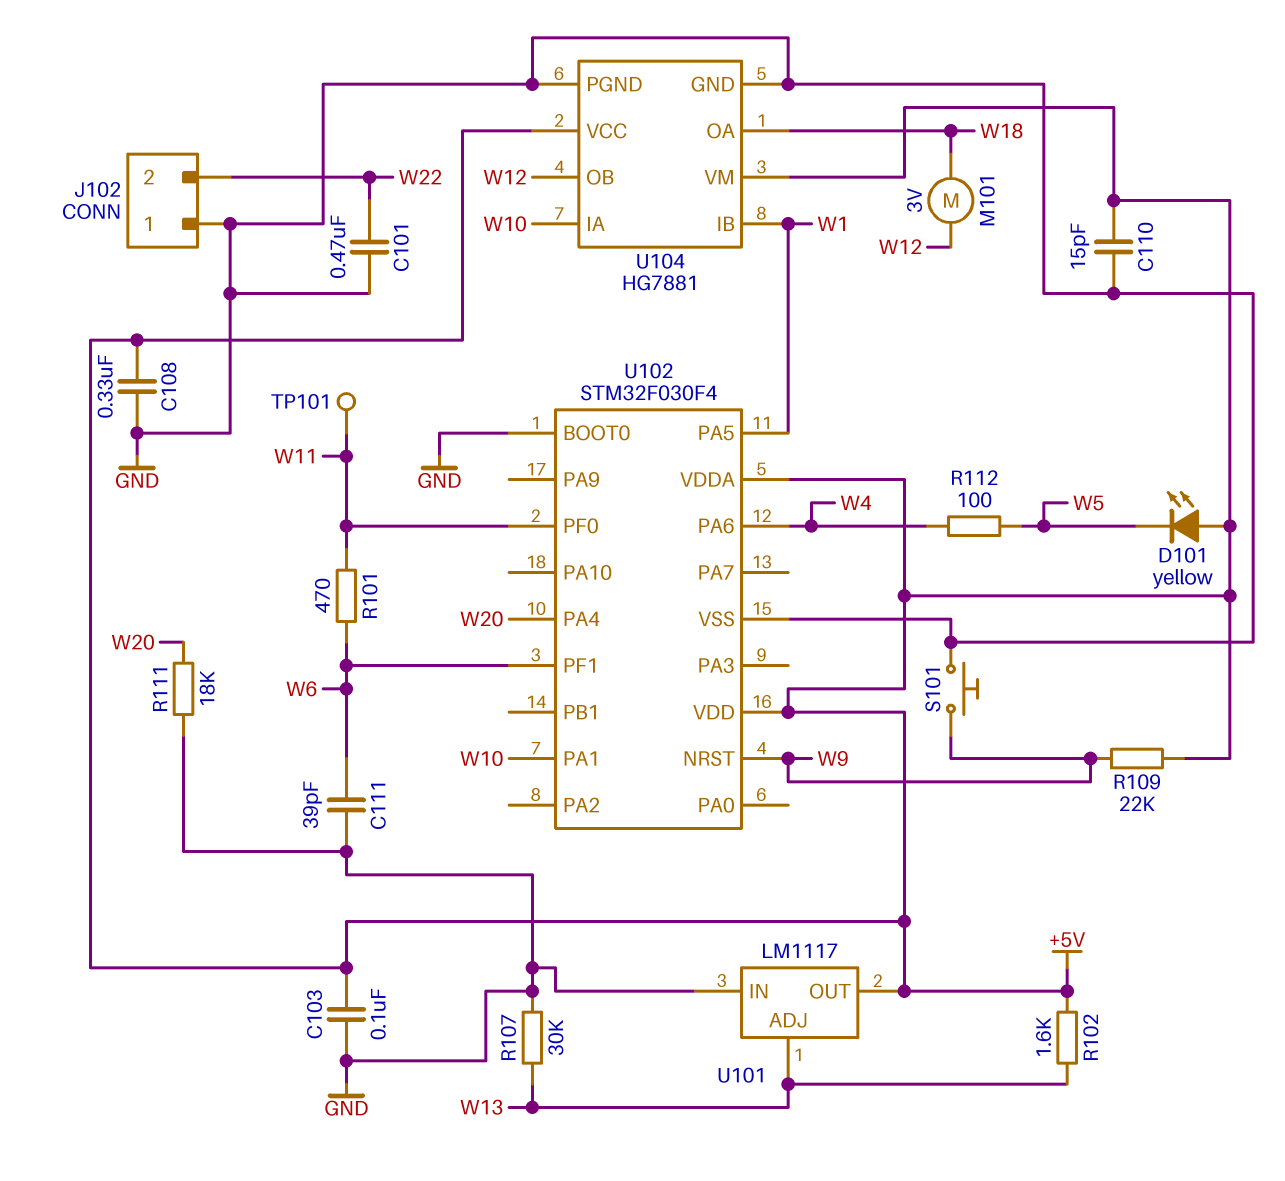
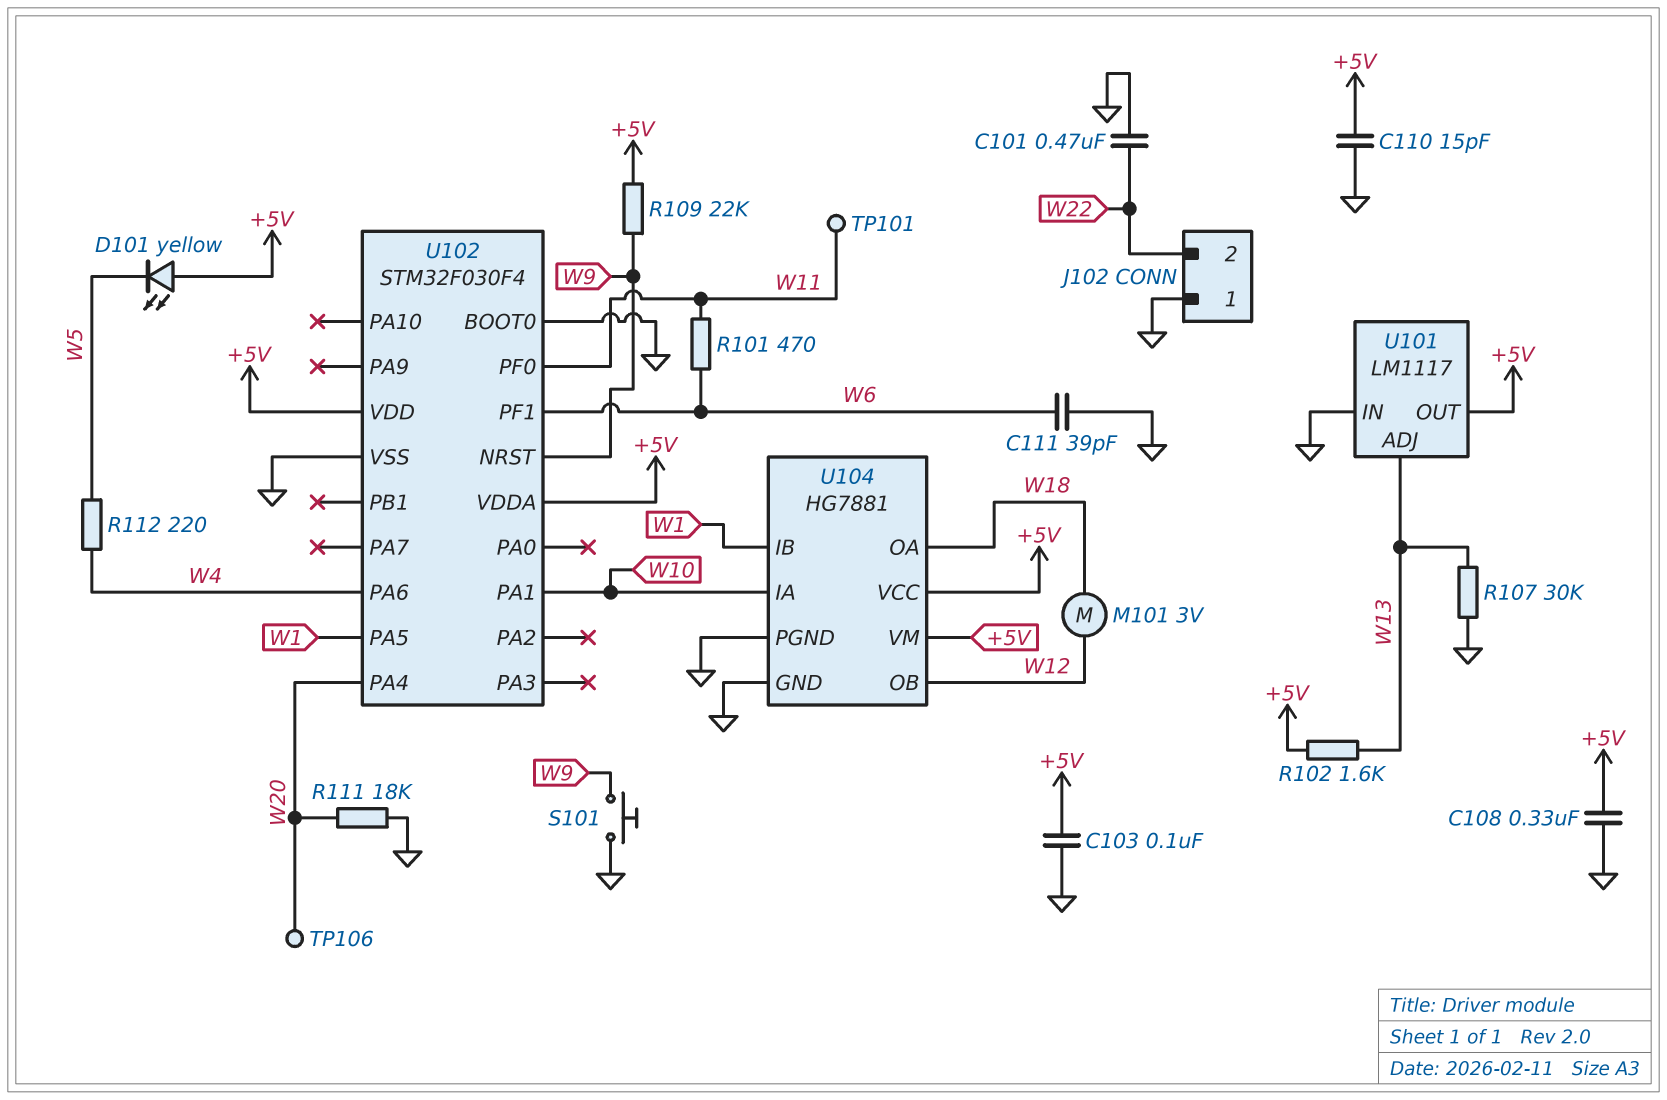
R112: 100 (W4, W5) -> 220 (W4, W5)
TP106: none -> test point (W20)

